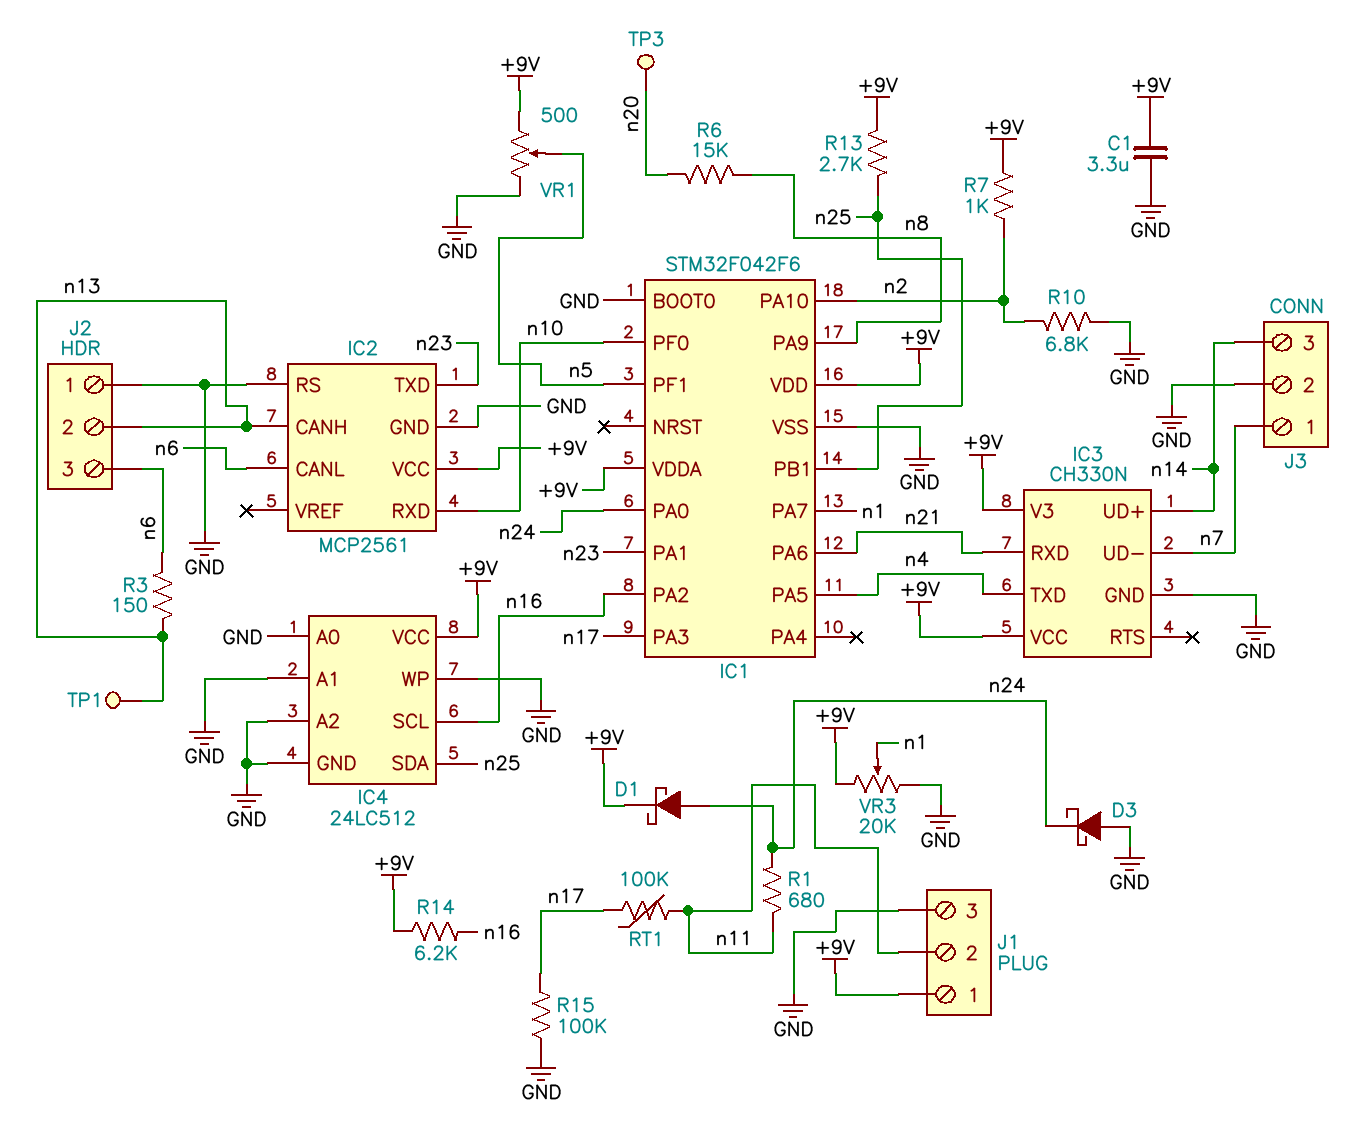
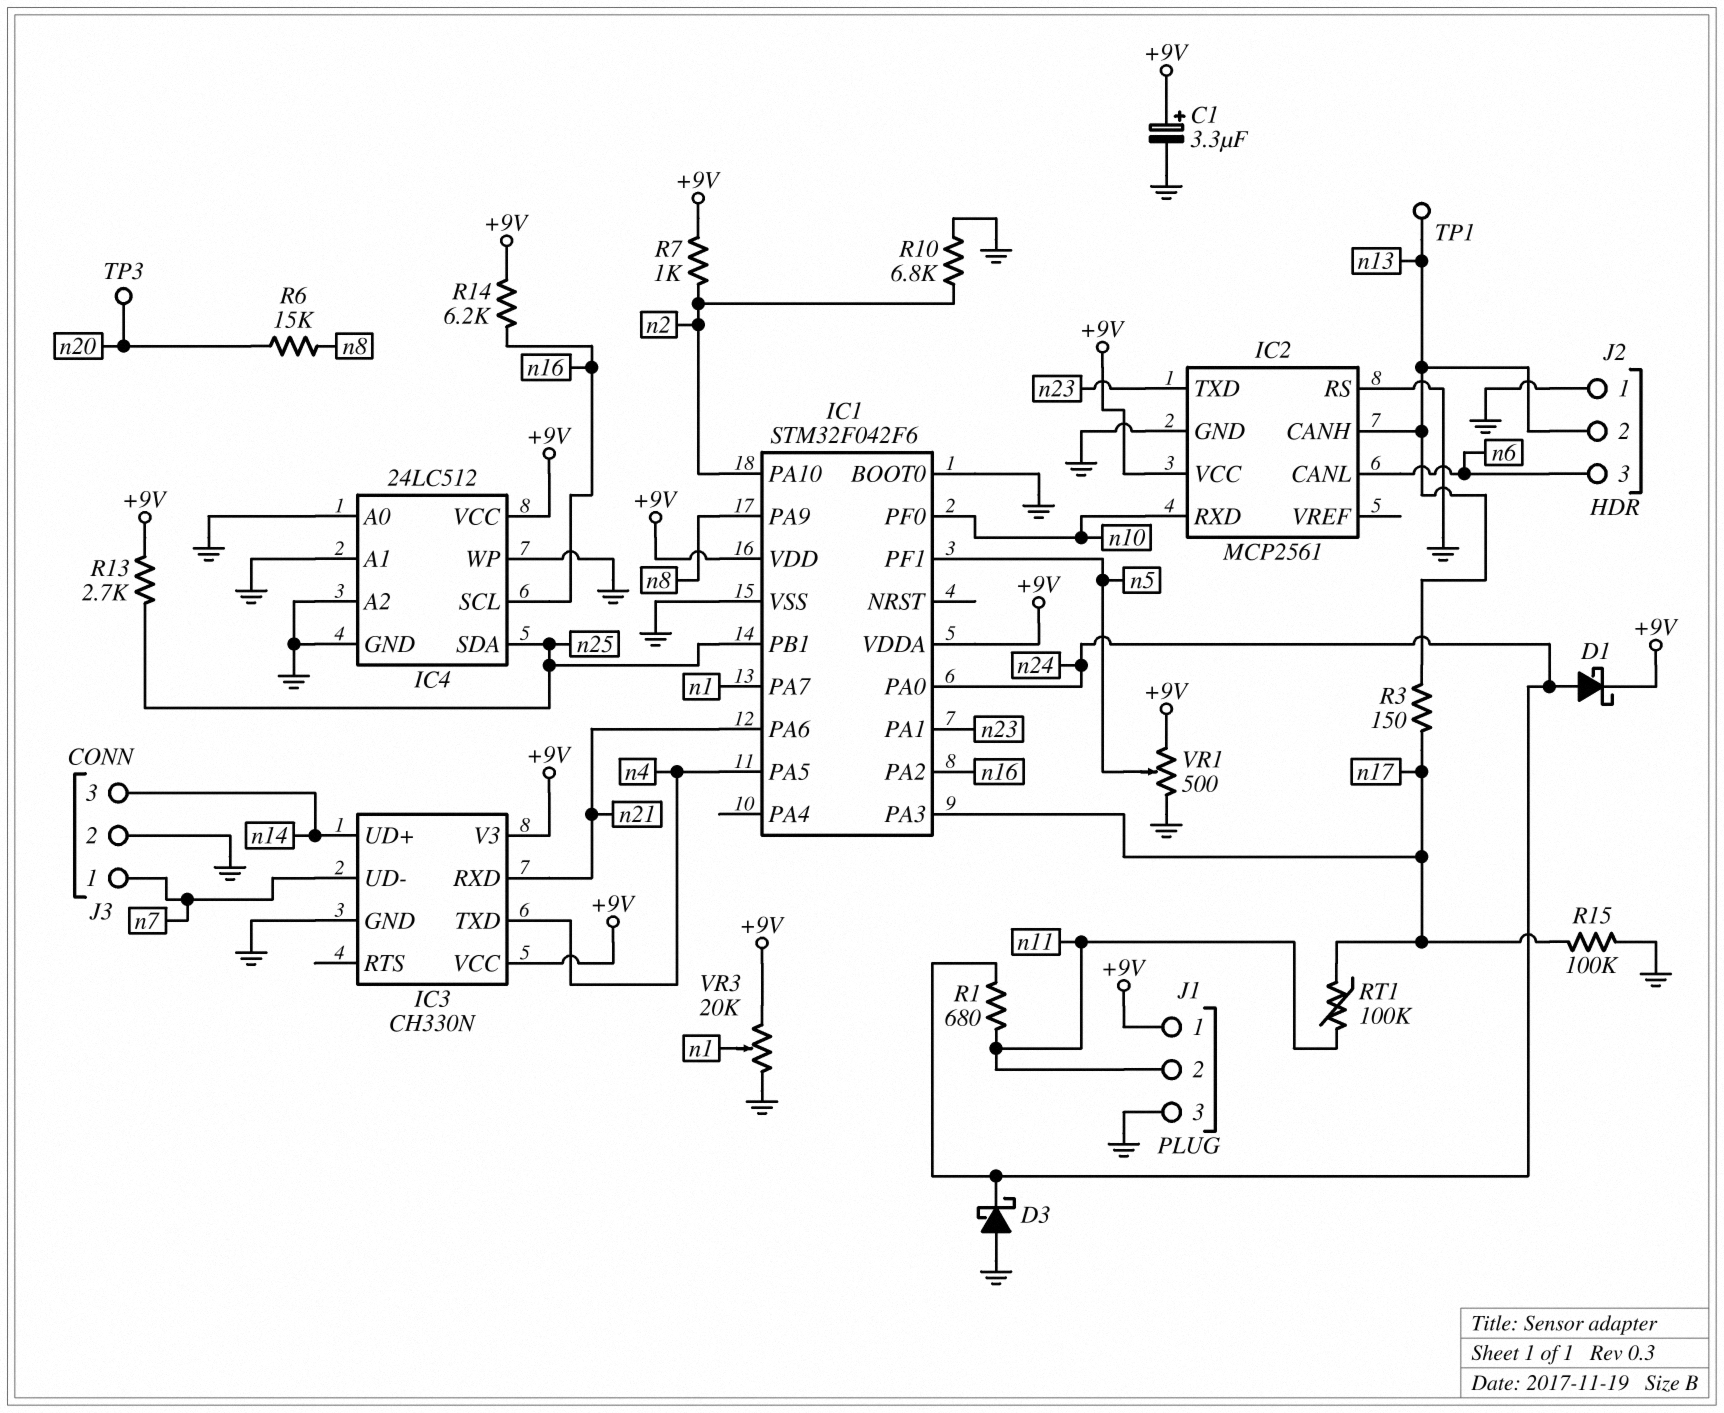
C1: 3.3uF (+9V, GND) -> 3.3uF (plus +9V, minus GND)
R3: 150 (n6, n13) -> 150 (n13, n17)

